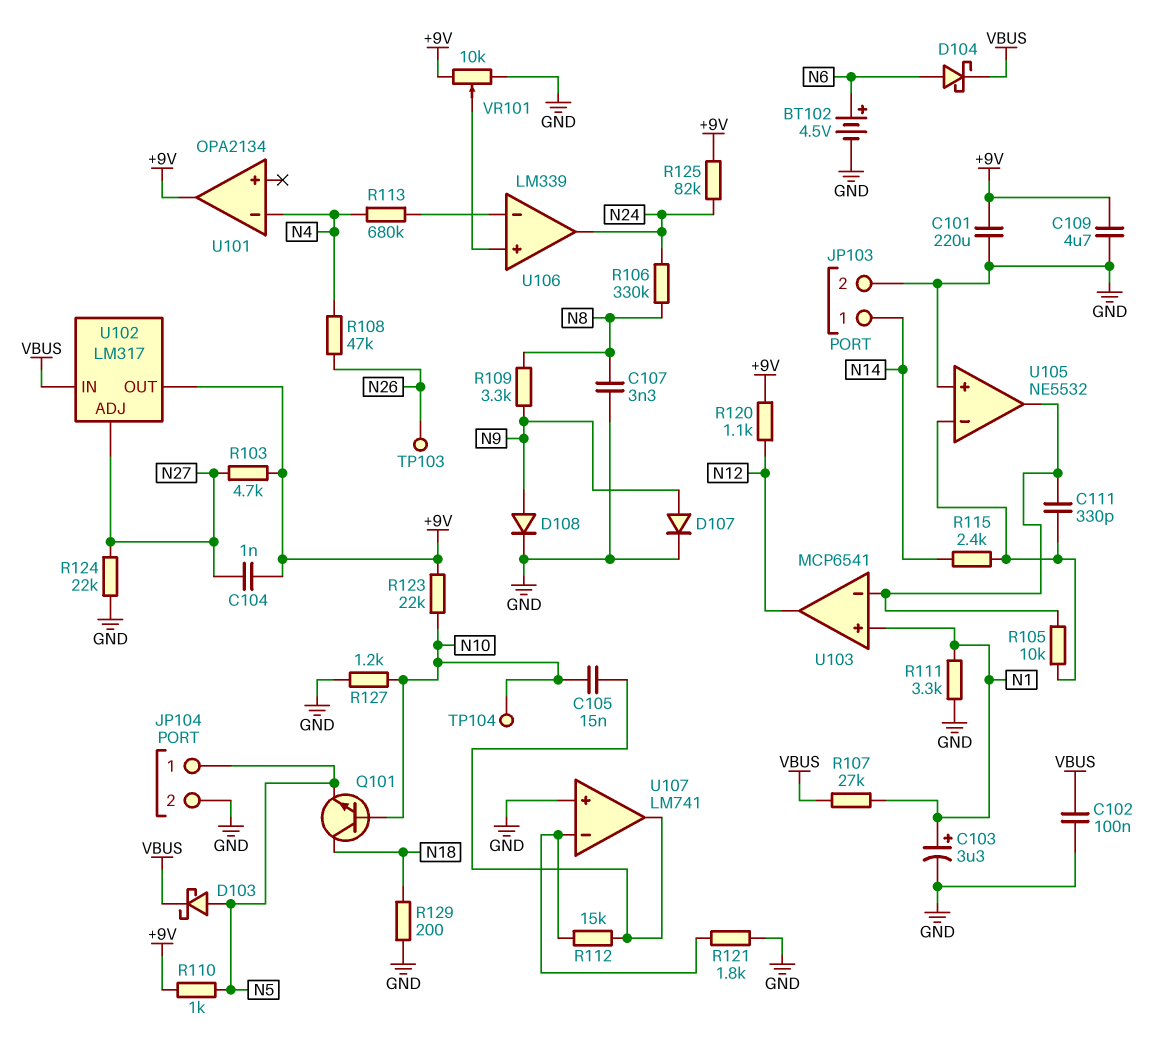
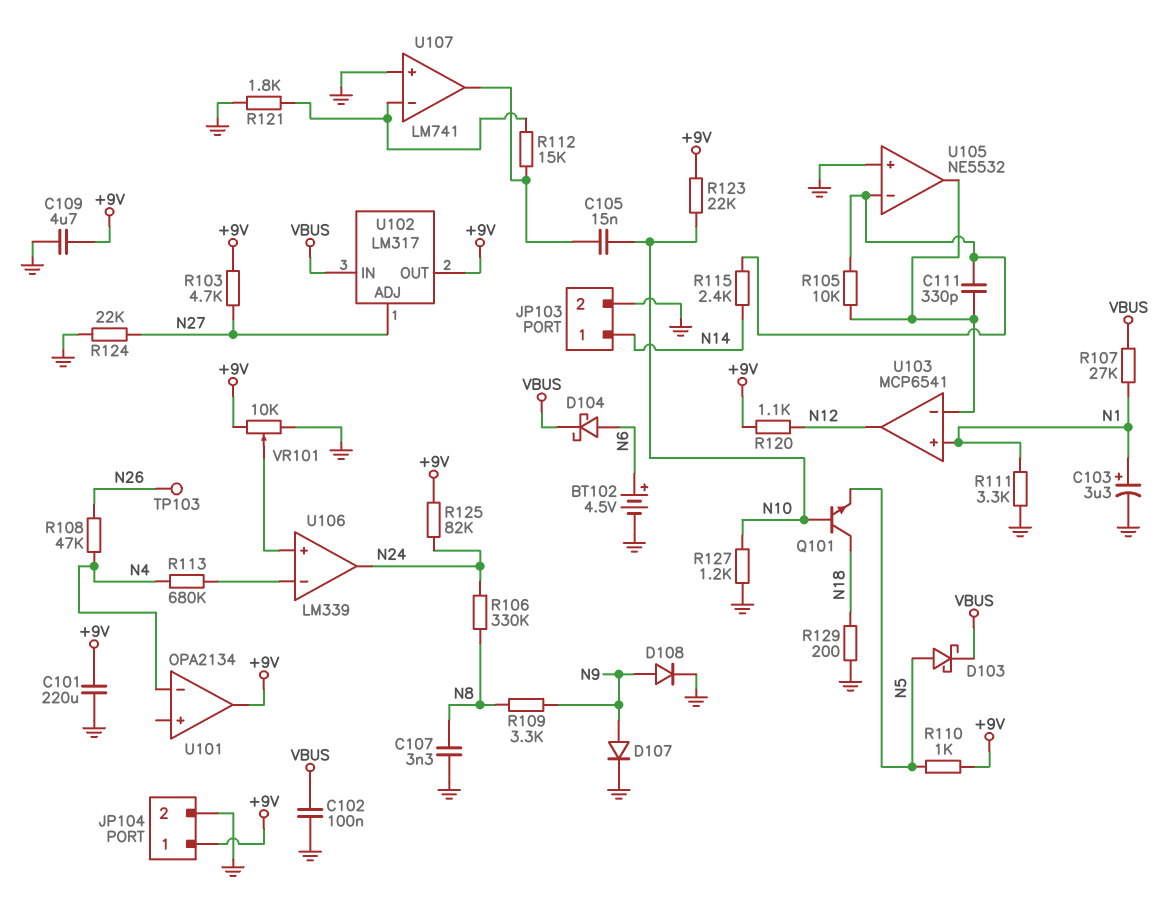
C104: 1nF (+9V, N27) -> none
JP104 pin 1: N5 -> +9V
TP104: test point (N10) -> none

